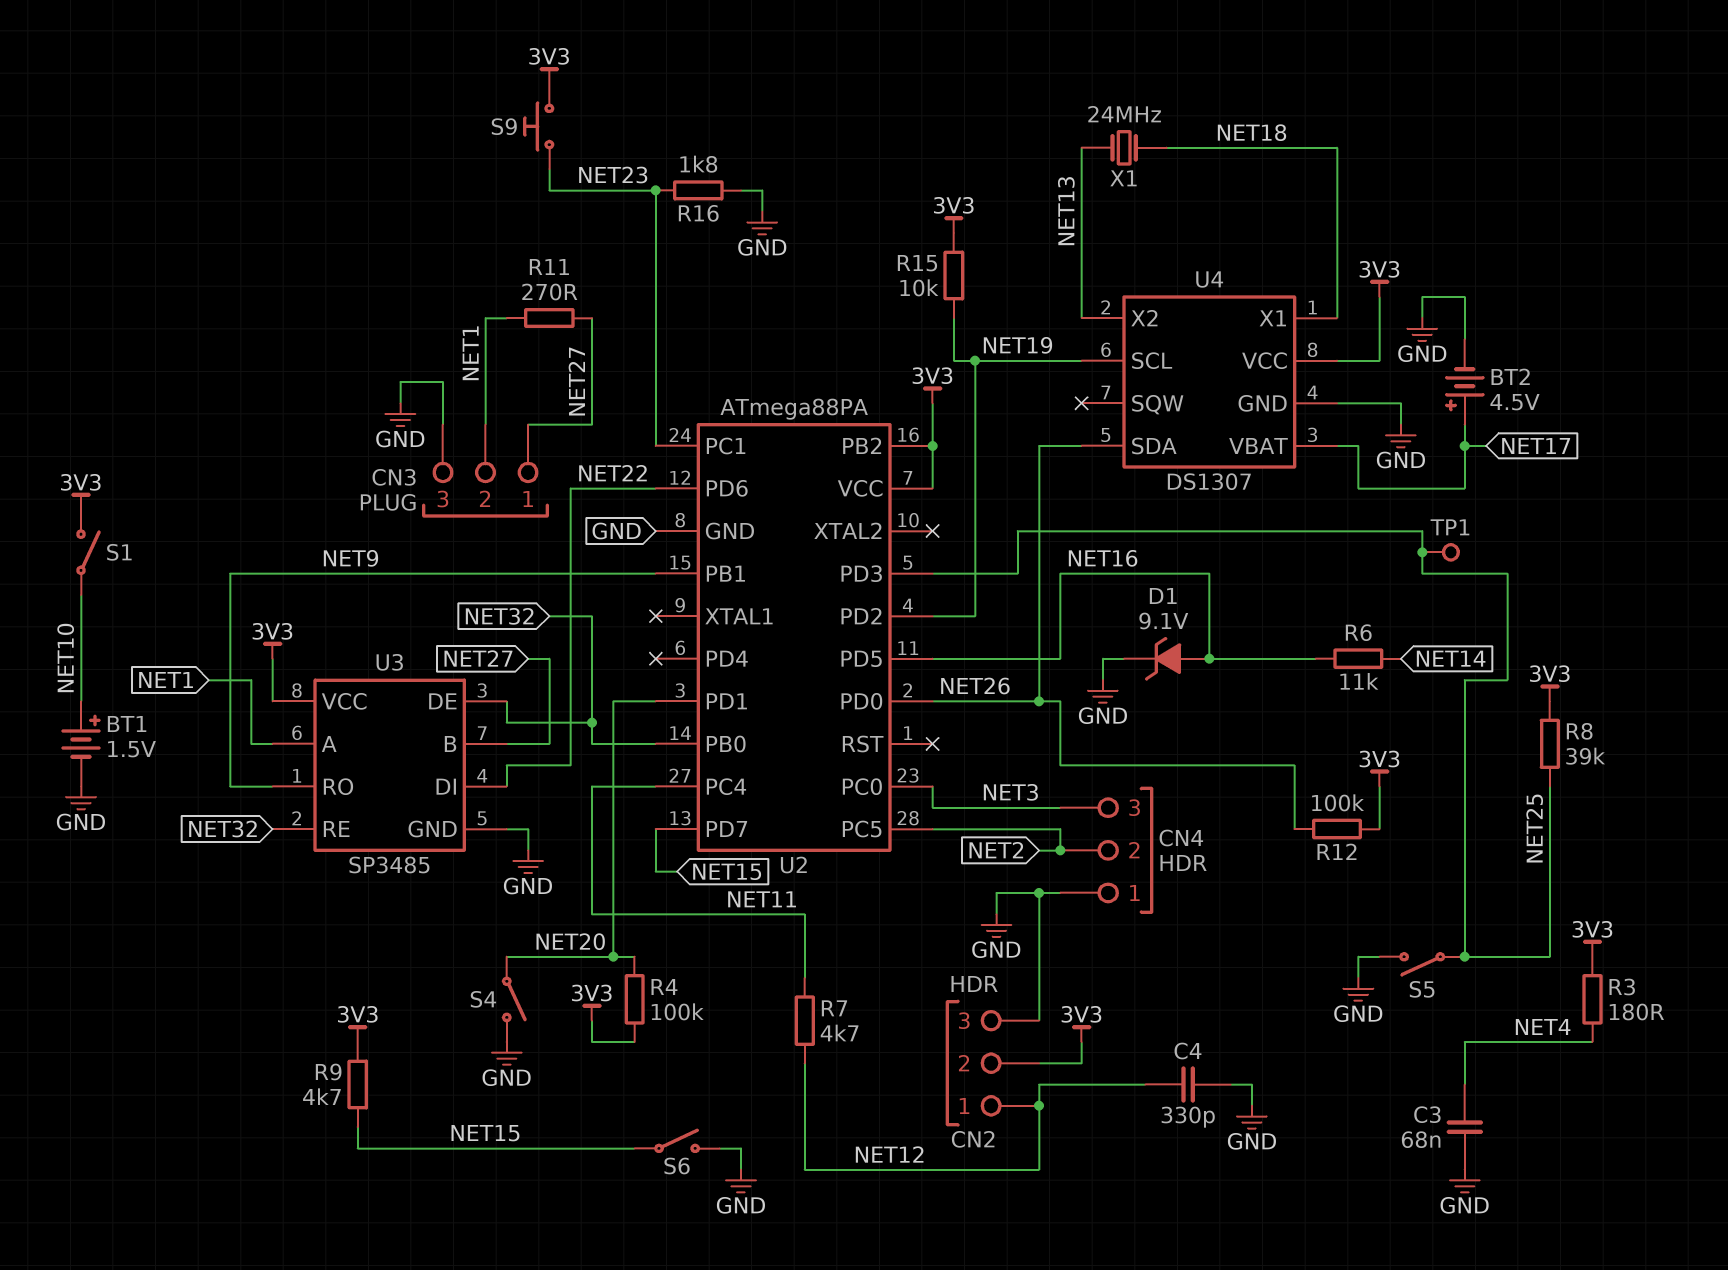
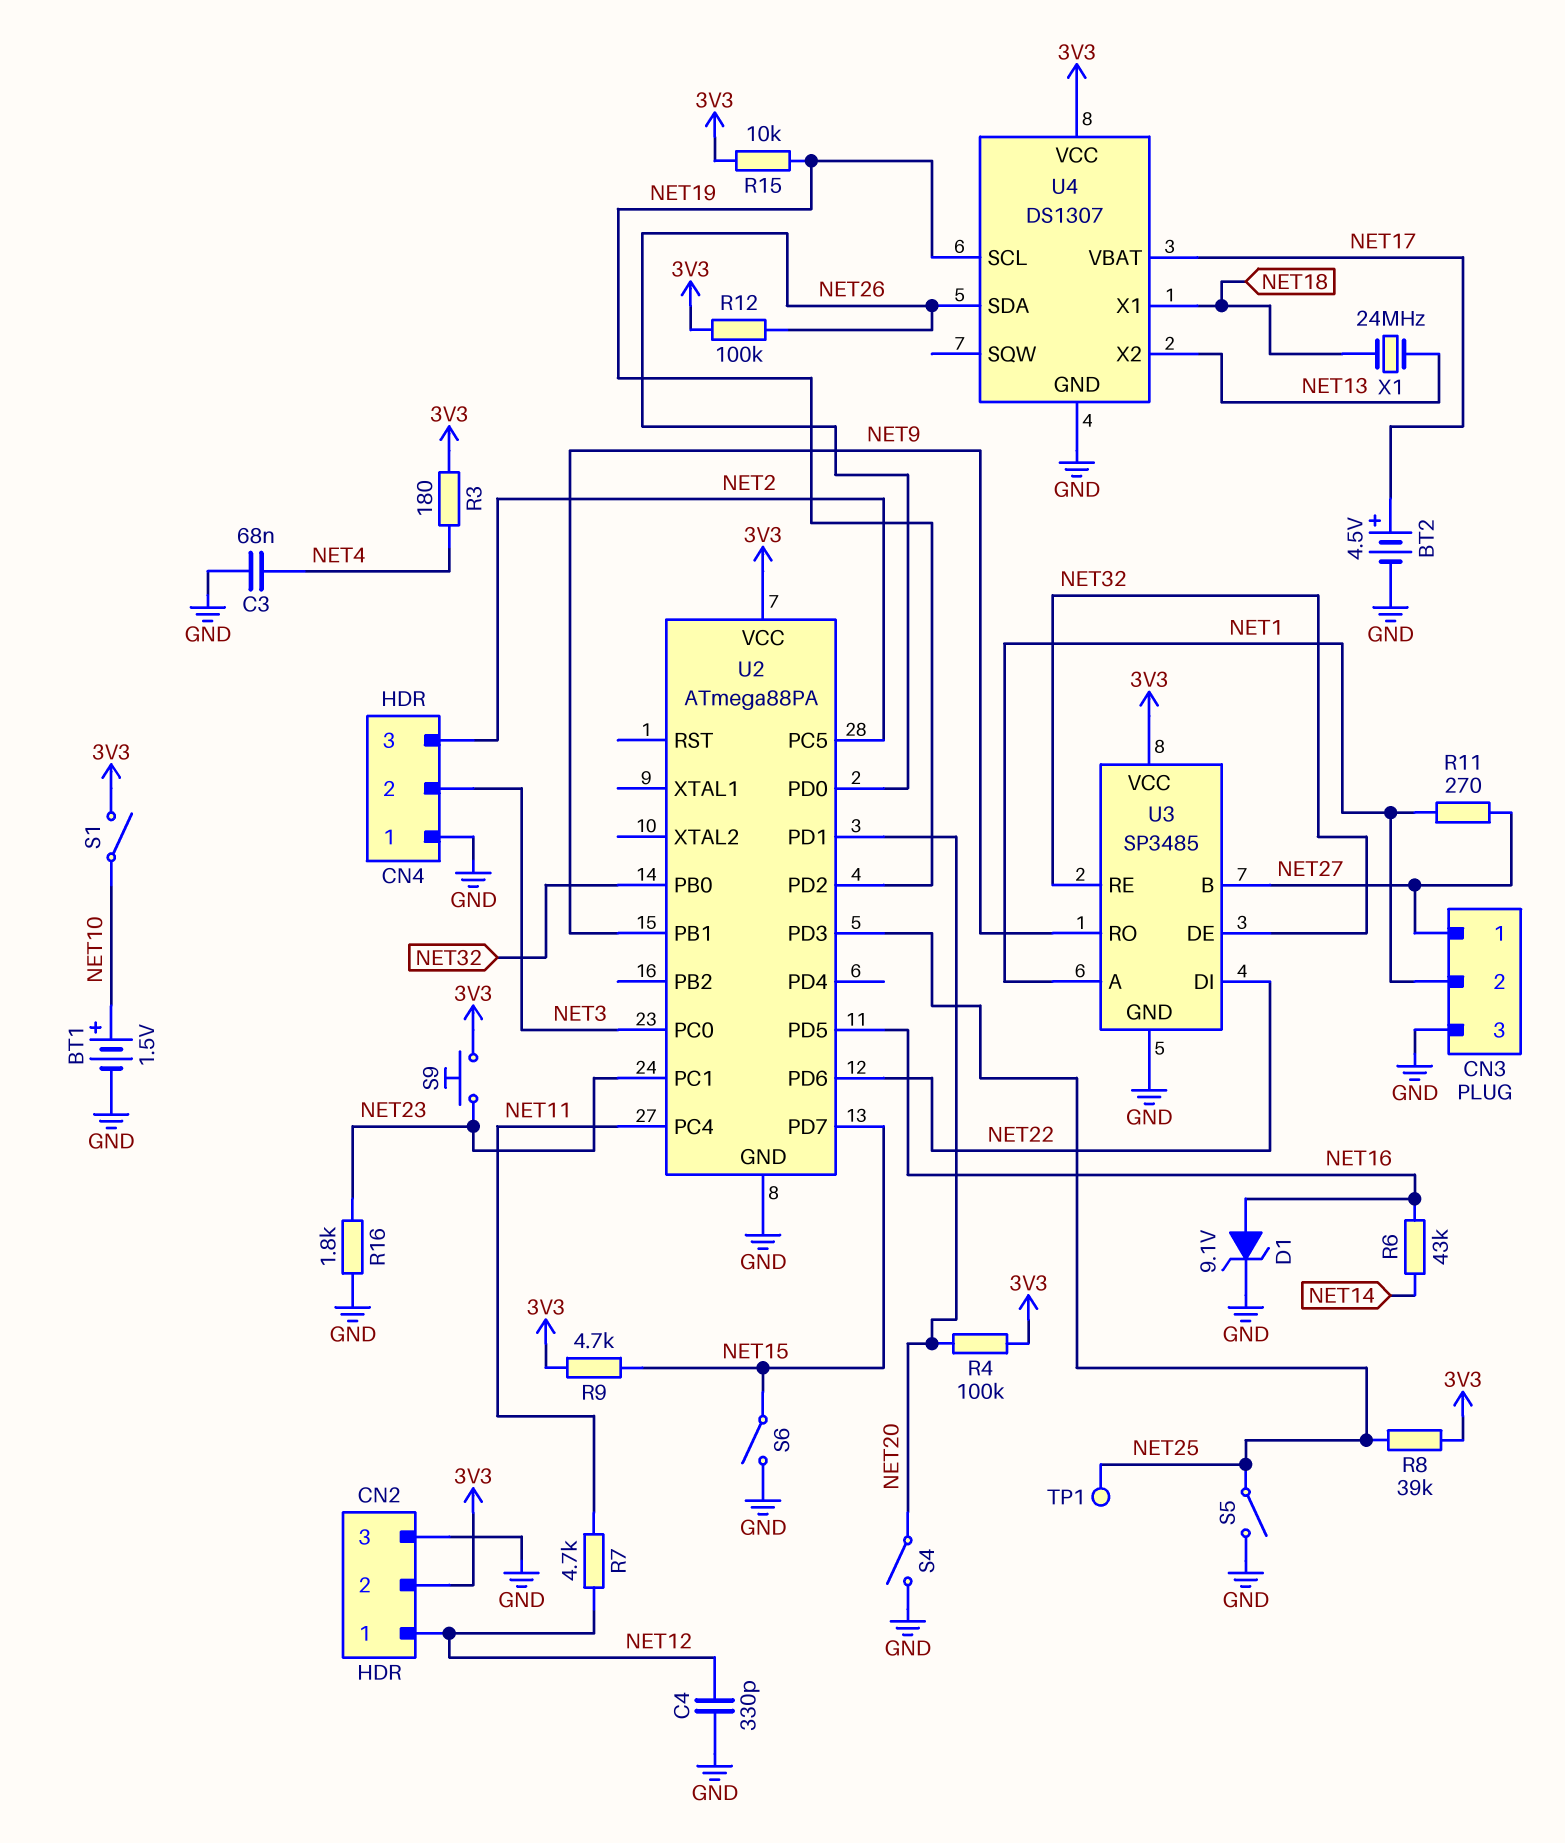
CN4 pin 2: NET2 -> NET3
CN4 pin 3: NET3 -> NET2
R6: 11k (NET14, NET16) -> 43k (NET14, NET16)
U2 pin PB2: 3V3 -> none

